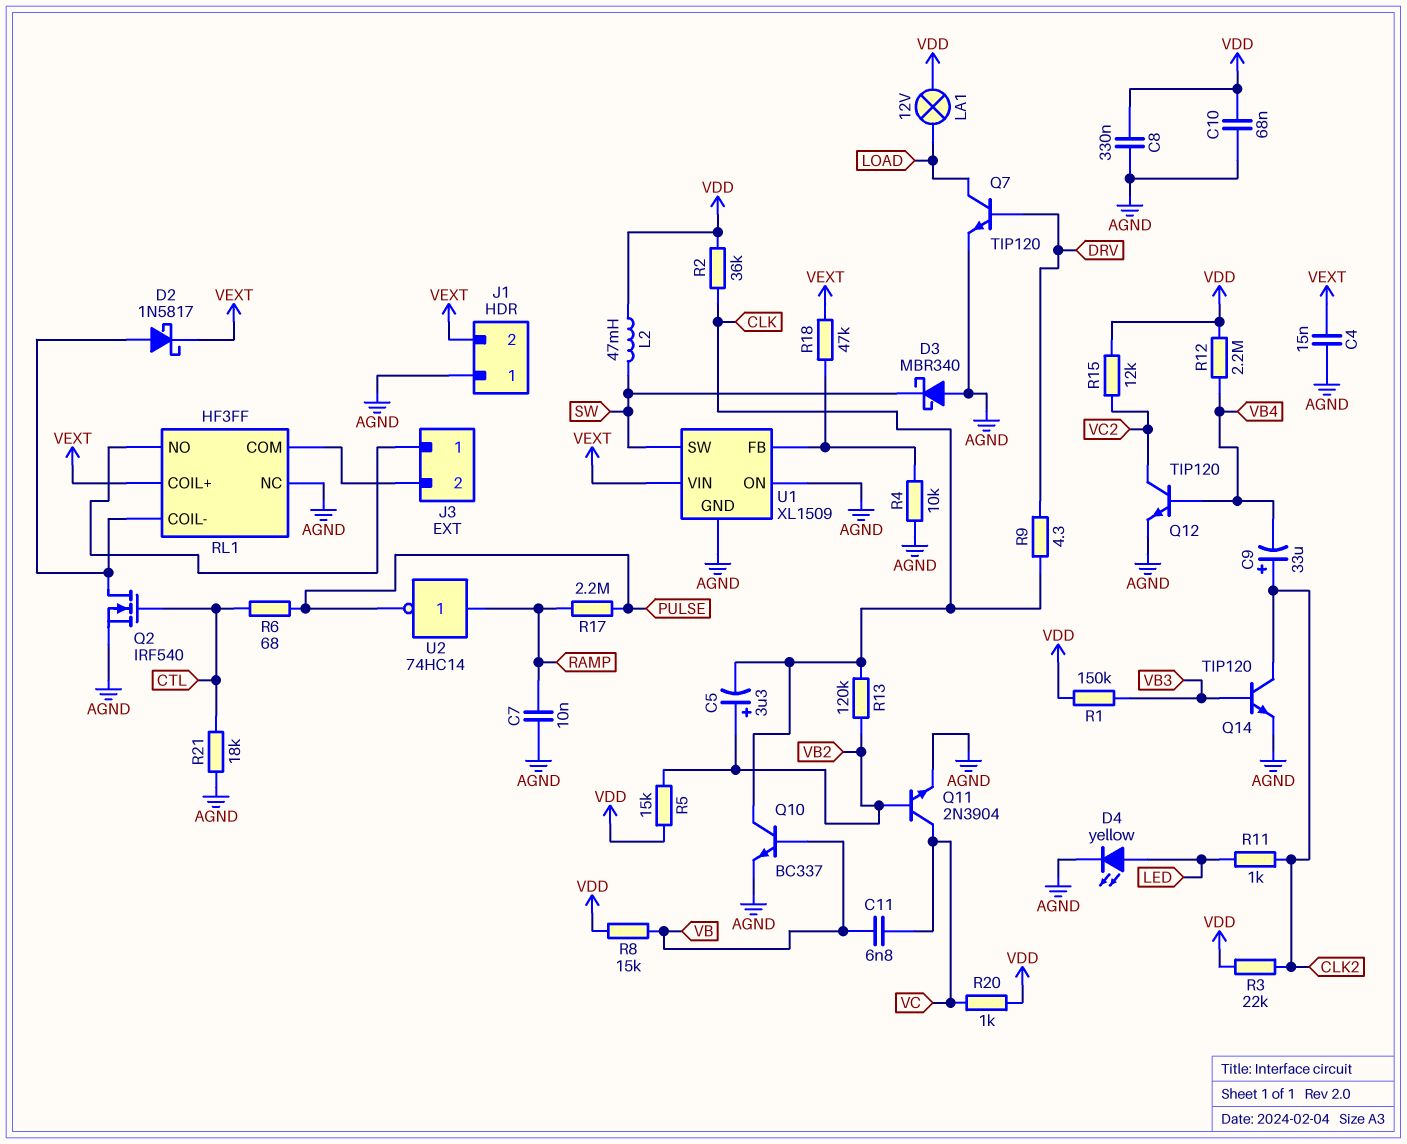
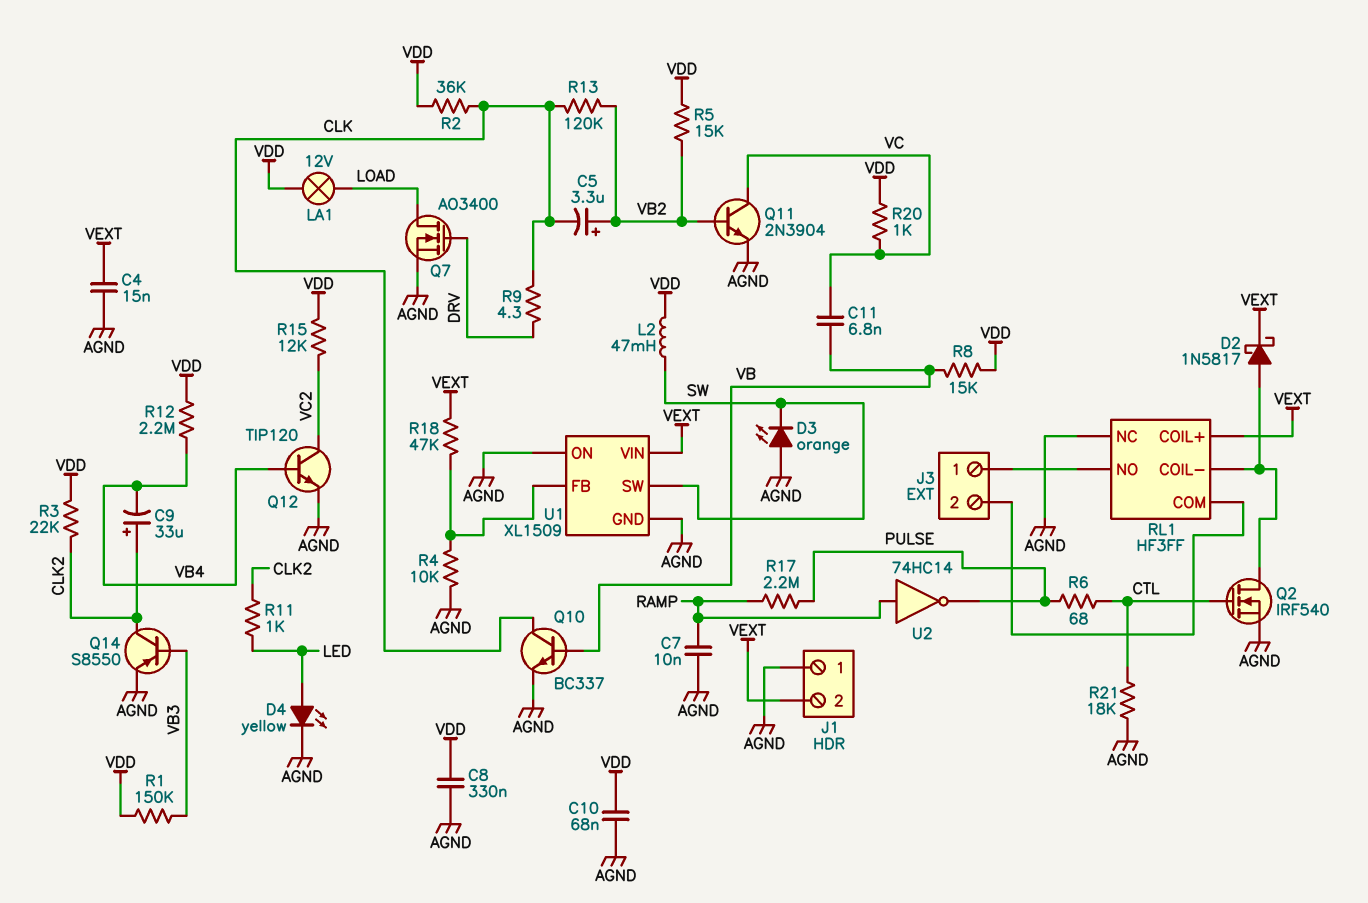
D3: schottky MBR340 (A AGND, K SW) -> LED orange (A AGND, K SW)
Q7: NPN TIP120 (B DRV, C LOAD, E AGND) -> NMOS AO3400 (G DRV, D LOAD, S AGND)
Q14: NPN TIP120 (B VB3, C CLK2, E AGND) -> PNP S8550 (B VB3, C CLK2, E AGND)

